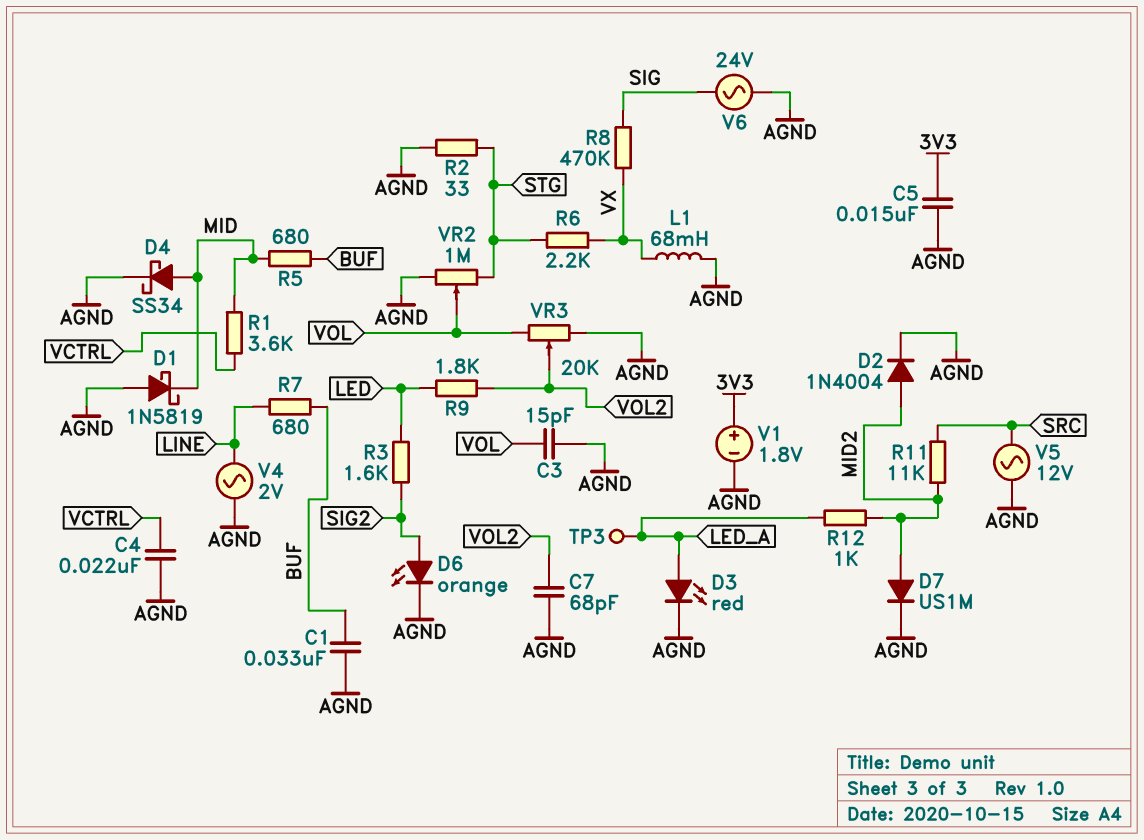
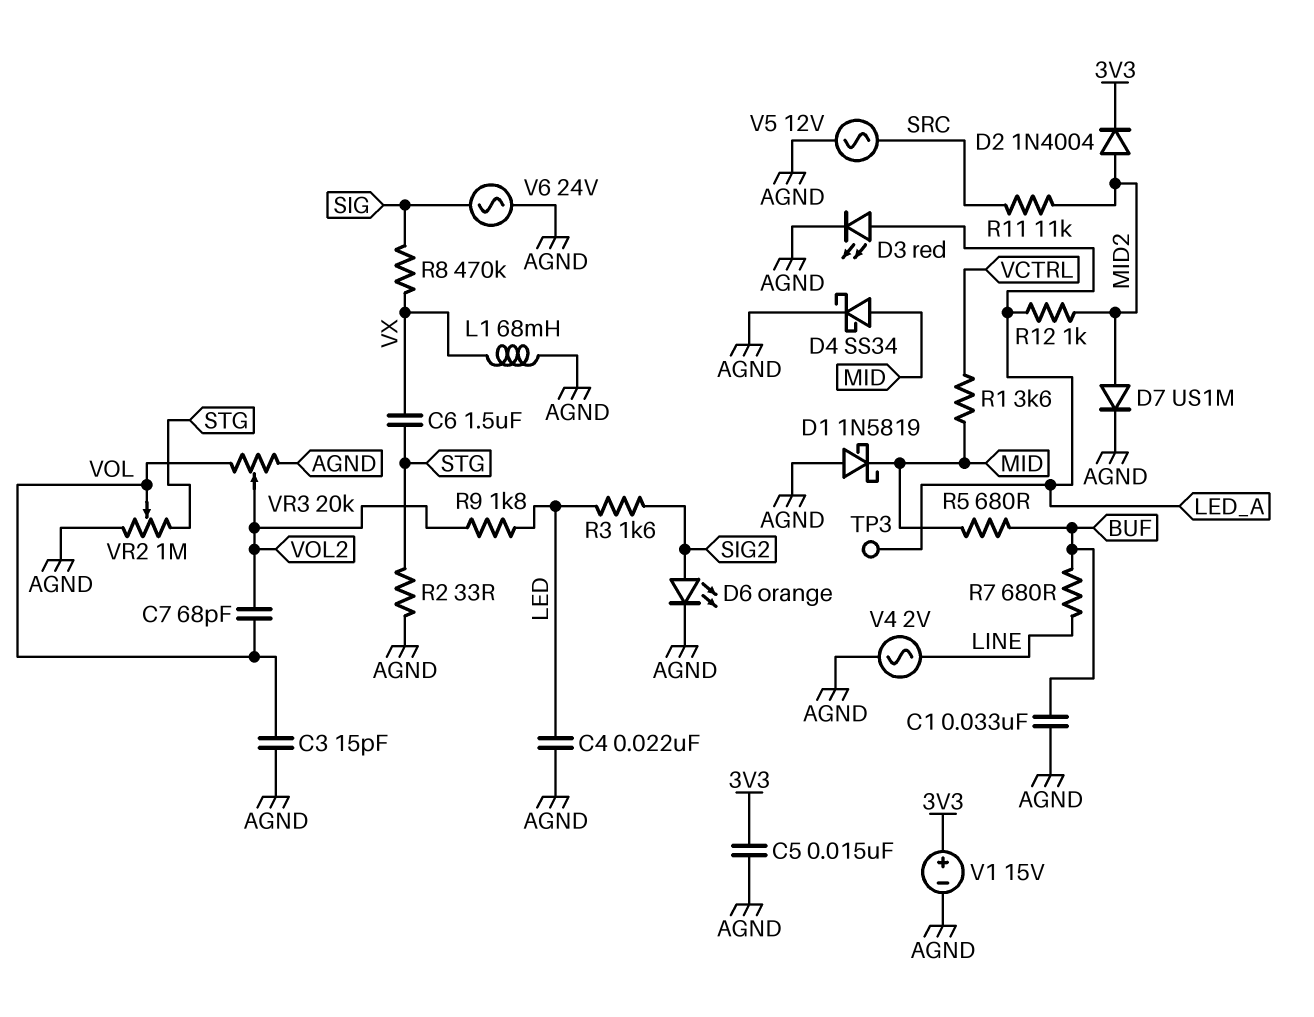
C4: 22nF (AGND, VCTRL) -> 22nF (AGND, LED)
C6: none -> 1.5uF (STG, VX)
C7: 68pF (AGND, VOL2) -> 68pF (VOL, VOL2)
D2: diode 1N4004 (A MID2, K AGND) -> diode 1N4004 (A MID2, K 3V3)
R6: 2.2k (STG, VX) -> none
V1: 1.8V (plus 3V3, minus AGND) -> 15V (plus 3V3, minus AGND)

